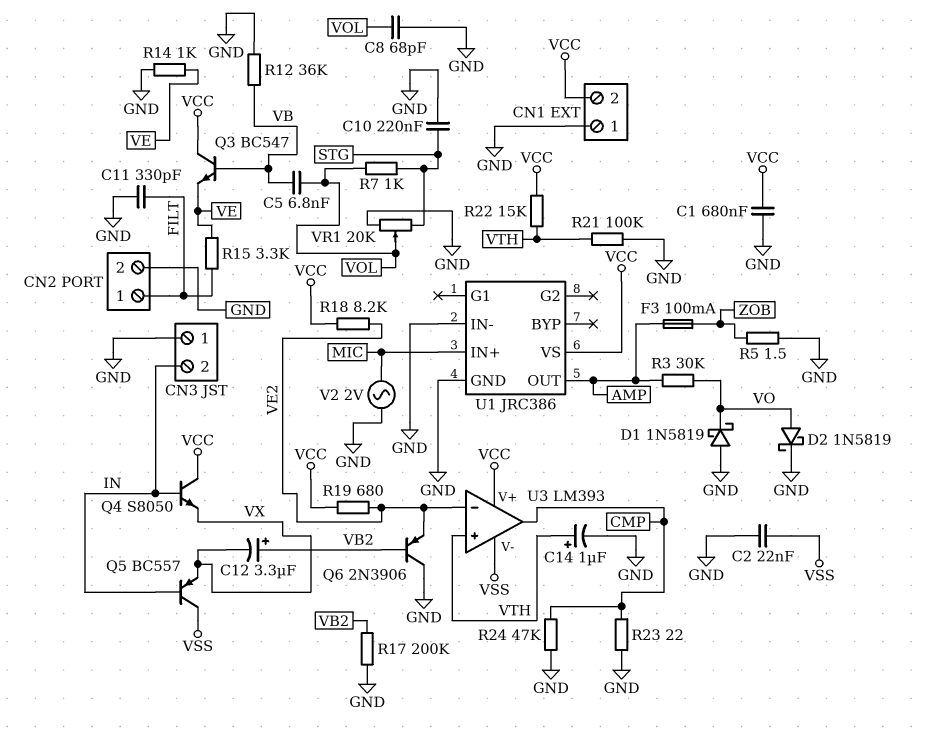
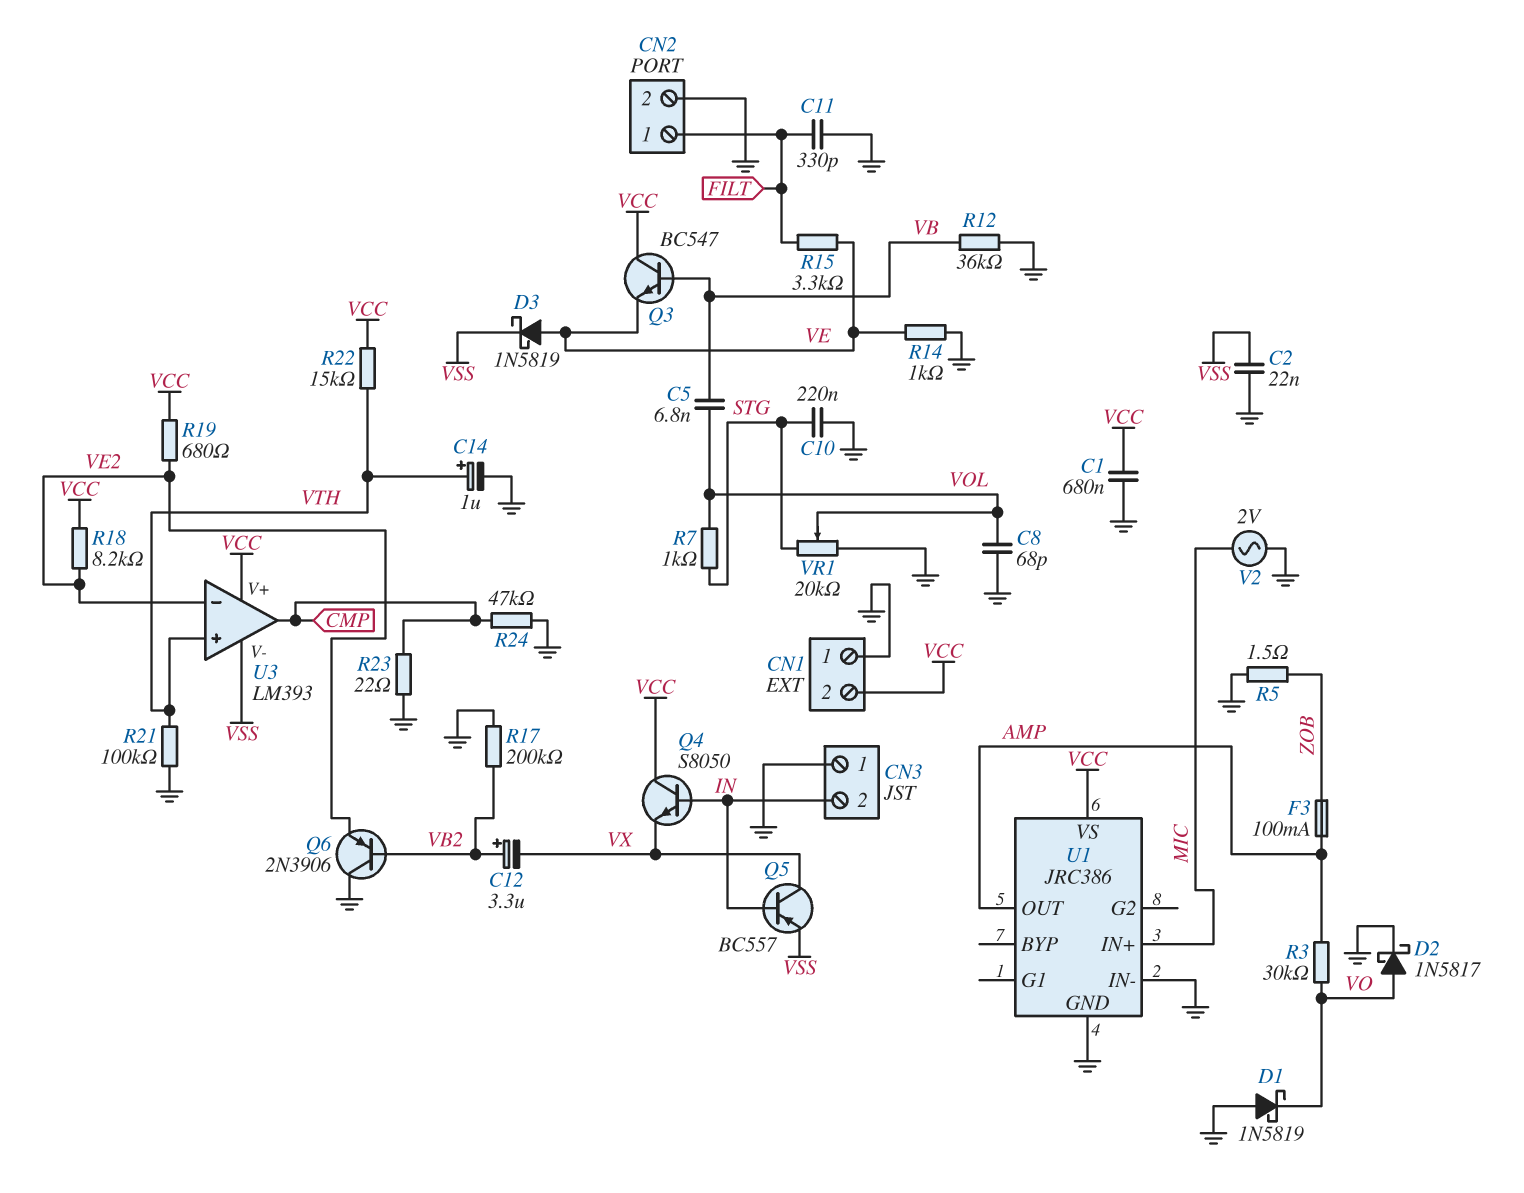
D2: schottky 1N5819 (A VO, K GND) -> schottky 1N5817 (A VO, K GND)
D3: none -> schottky 1N5819 (A VE, K VSS)
Q5: PNP BC557 (B IN, C VSS, E VX) -> PNP BC557 (B IN, C VX, E VSS)

